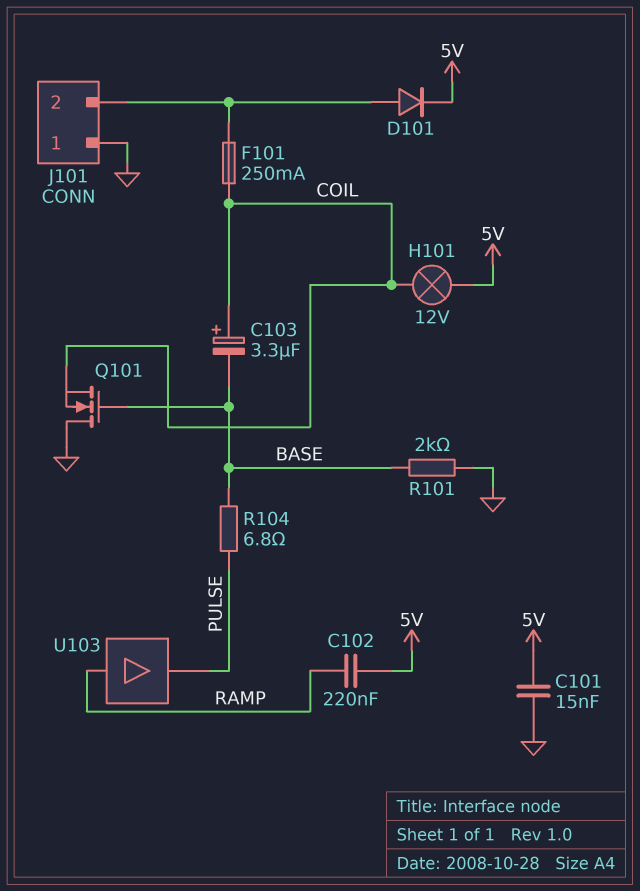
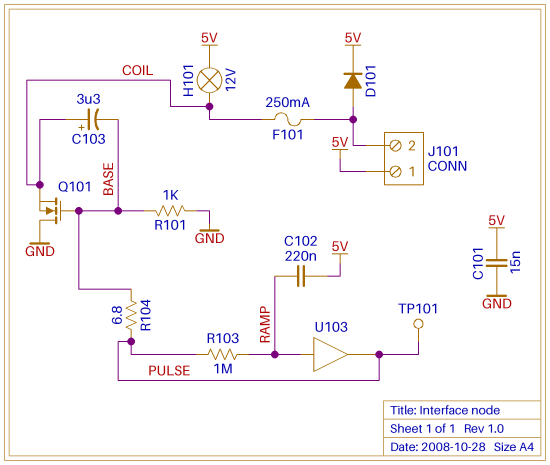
J101 pin 1: GND -> 5V
R101: 2k (BASE, GND) -> 1k (BASE, GND)
R103: none -> 1M (PULSE, RAMP)
TP101: none -> test point (PULSE)

